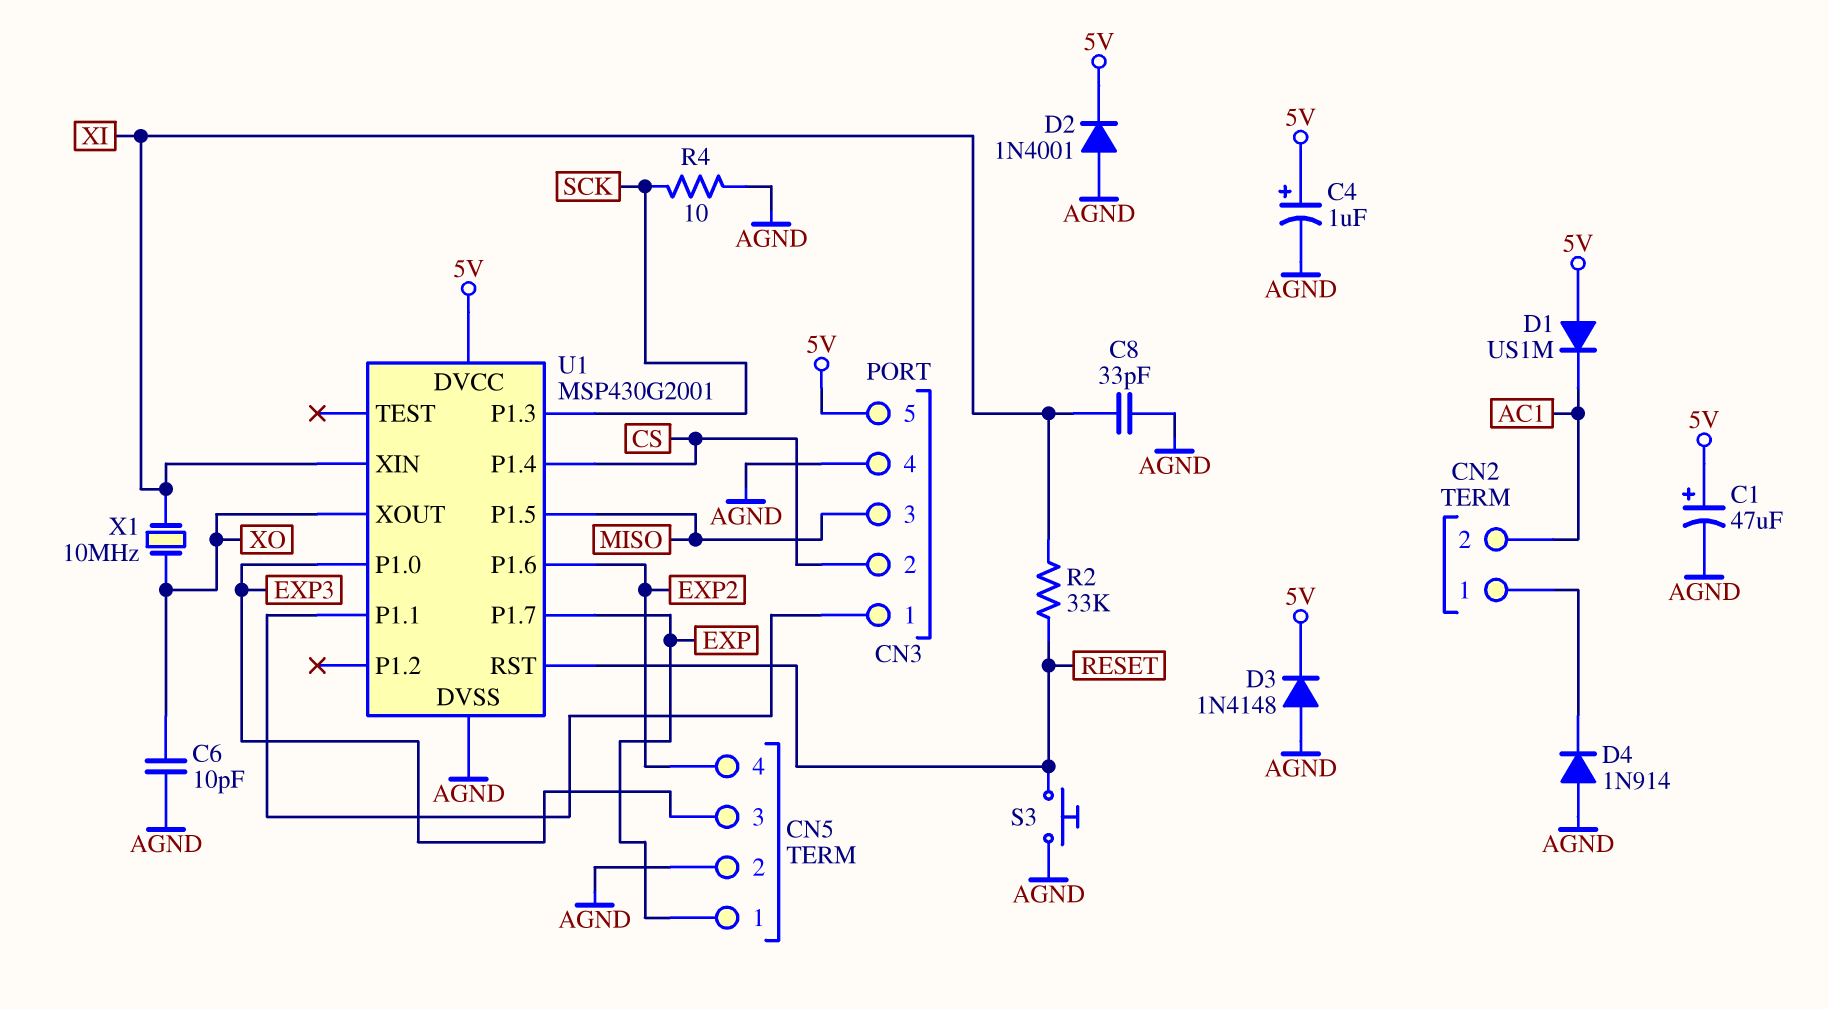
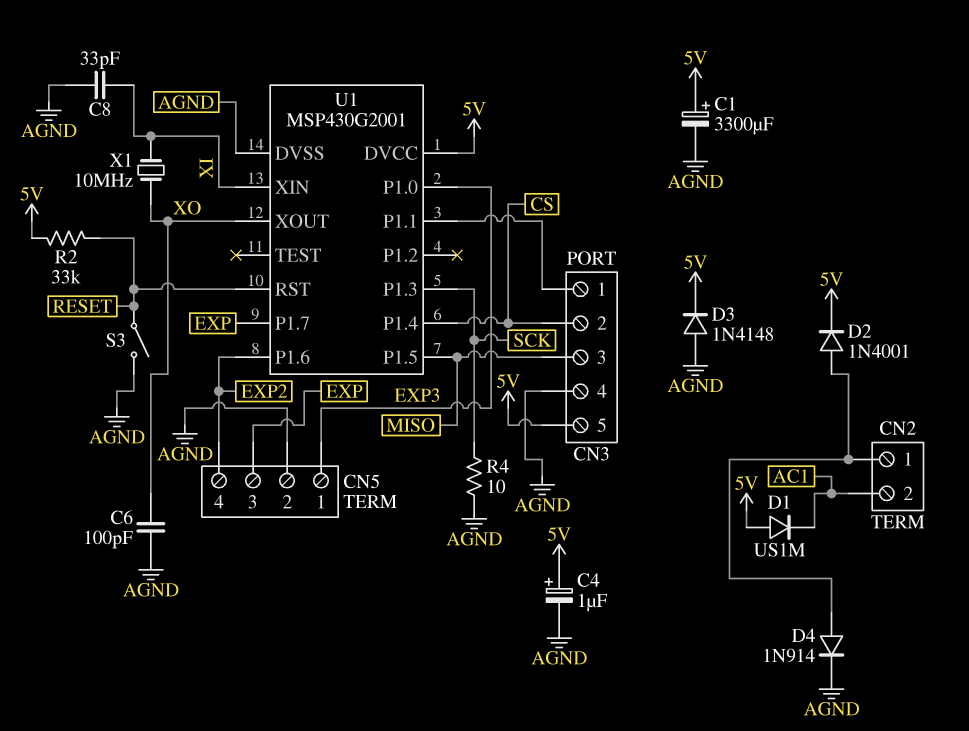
C1: 47uF (plus 5V, minus AGND) -> 3300uF (plus 5V, minus AGND)
C6: 10pF (AGND, XO) -> 100pF (AGND, XO)
CN5 pin 1: EXP -> EXP3
CN5 pin 3: EXP3 -> EXP
D2: diode 1N4001 (A AGND, K 5V) -> diode 1N4001 (A CN2/1, K 5V)
D4: diode 1N914 (A AGND, K CN2/1) -> diode 1N914 (A CN2/1, K AGND)
R2: 33k (RESET, XI) -> 33k (5V, RESET)
S3: button (AGND, RESET) -> switch (AGND, RESET)

